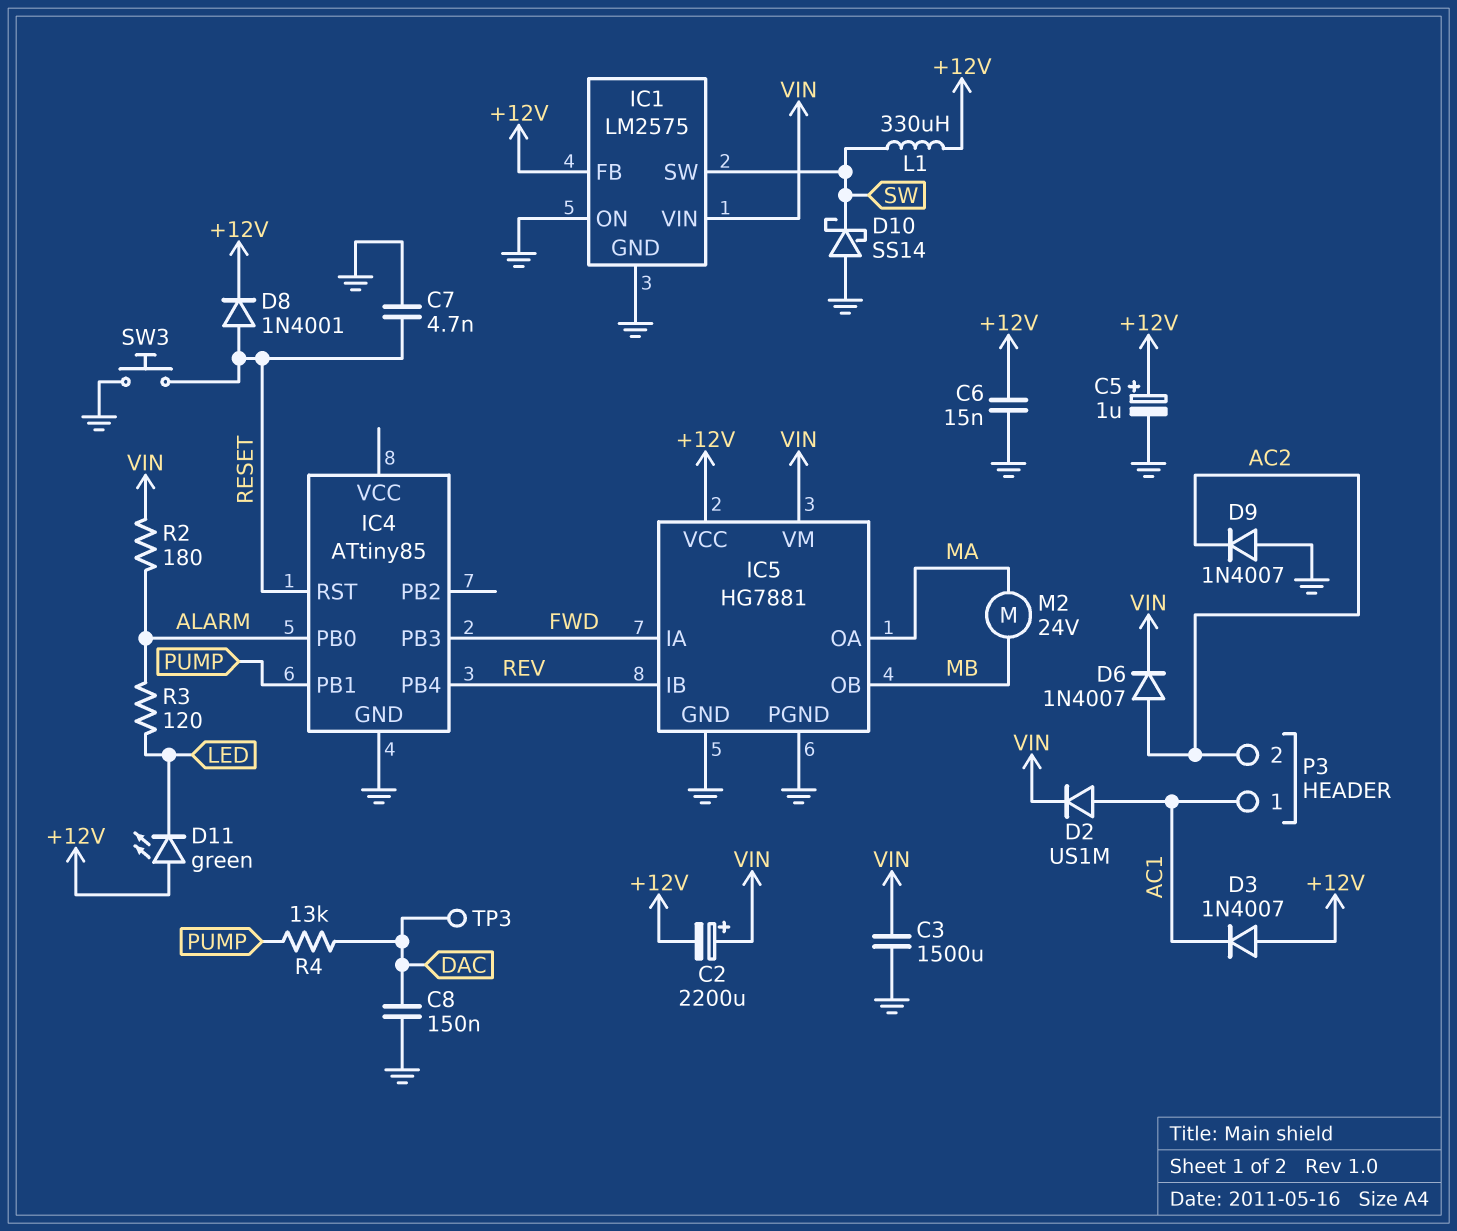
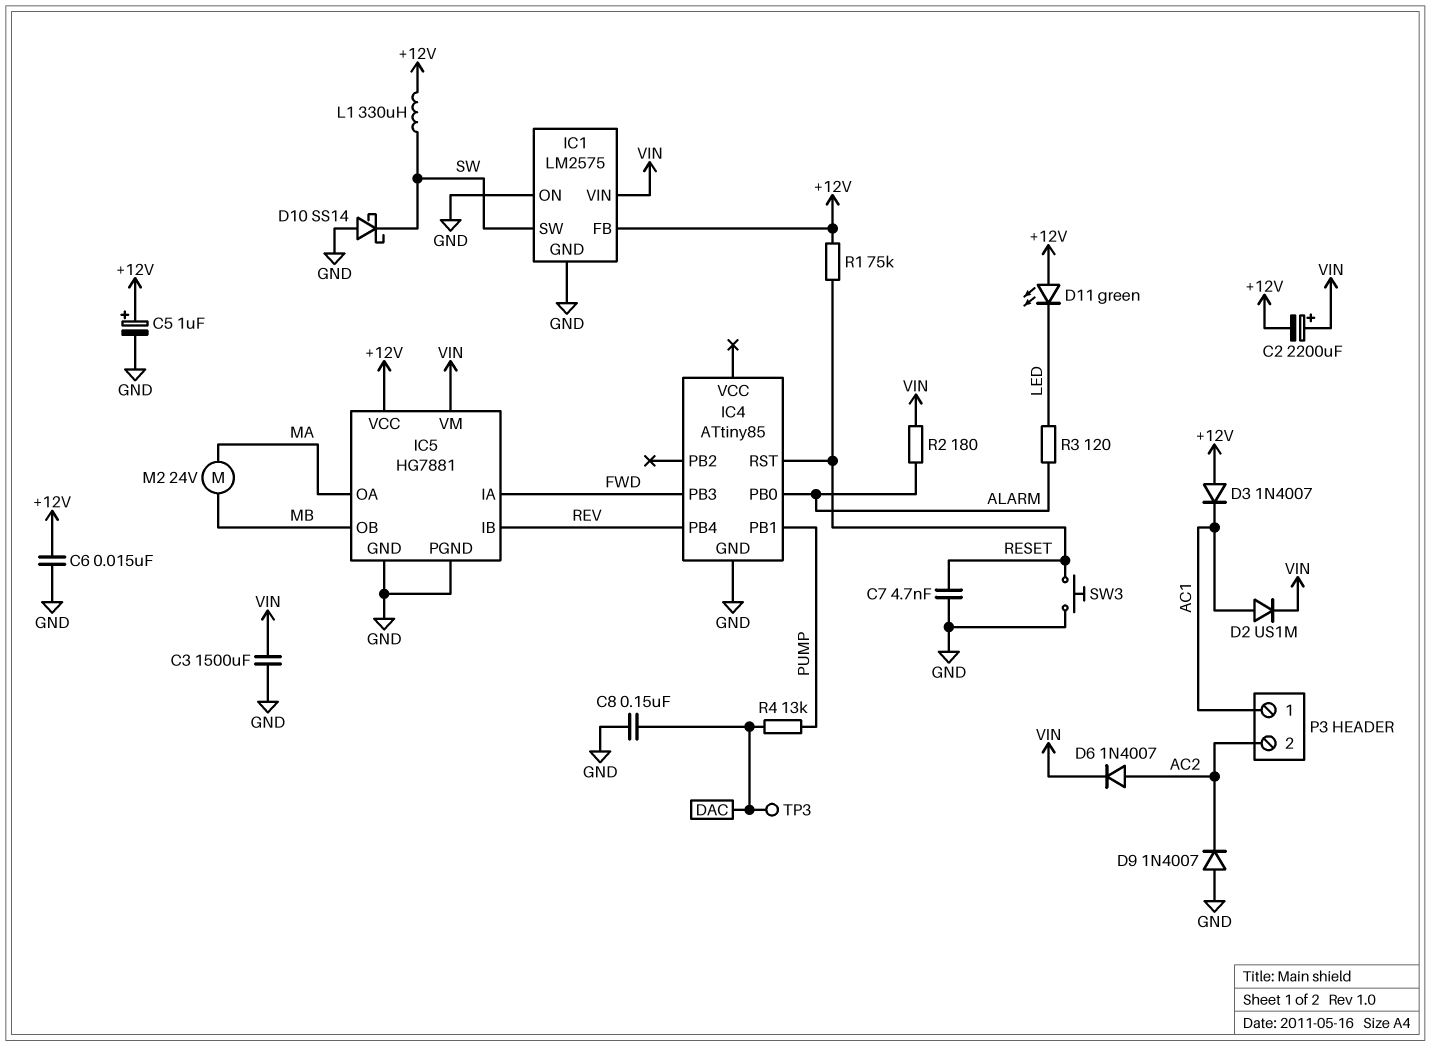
D8: diode 1N4001 (A RESET, K +12V) -> none
R1: none -> 75k (+12V, RESET)

